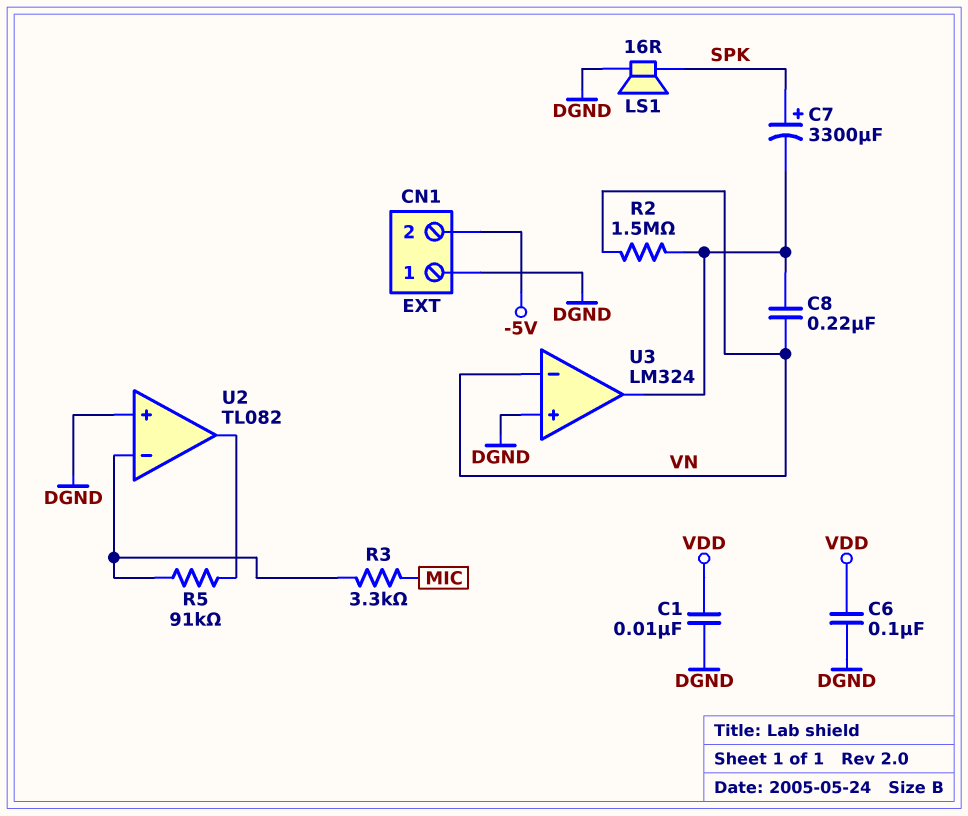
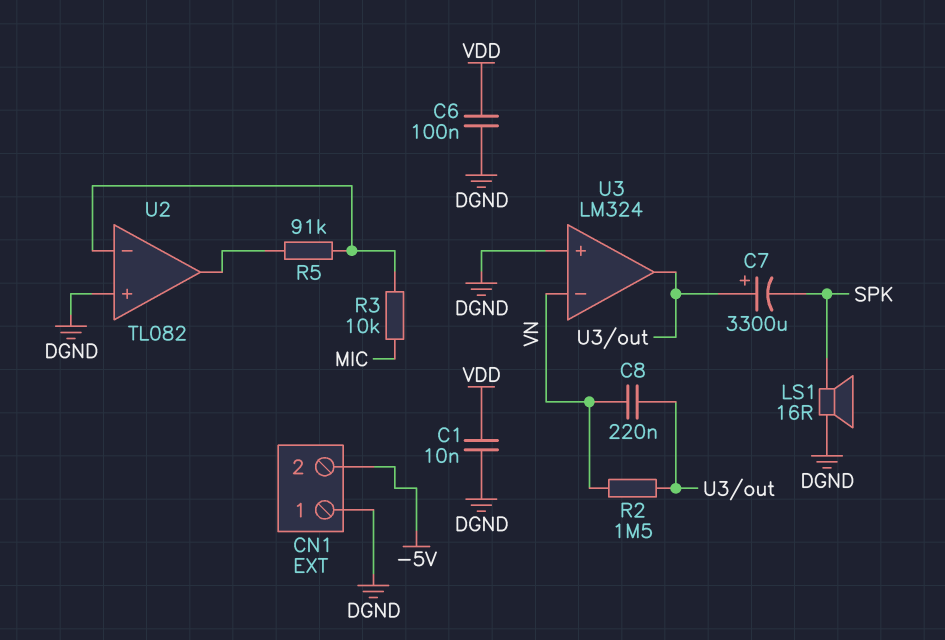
C7: 3300uF (plus SPK, minus U3/out) -> 3300uF (plus U3/out, minus SPK)
R3: 3.3k (MIC, U2/in-) -> 10k (MIC, U2/in-)

